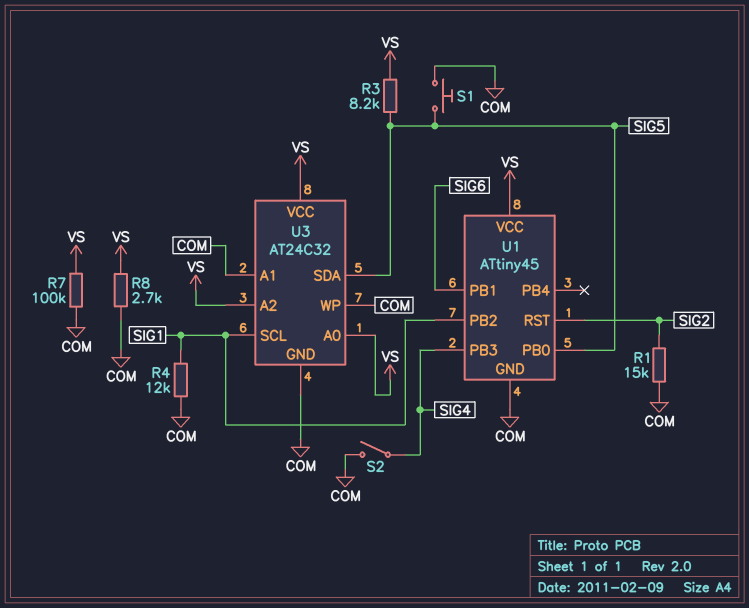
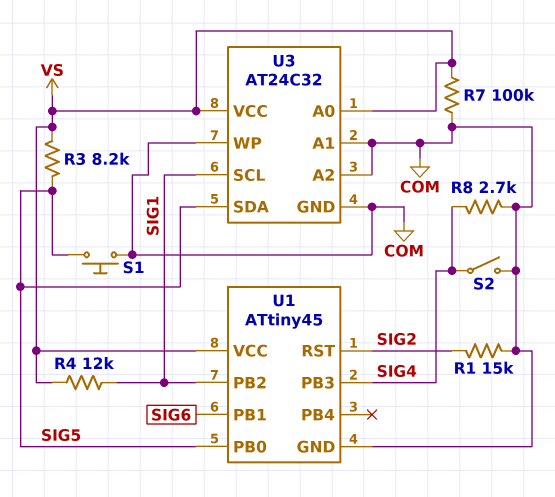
R4: 12k (COM, SIG1) -> 12k (SIG1, VS)
R8: 2.7k (COM, VS) -> 2.7k (COM, SIG4)
U3 pin A2: VS -> COM

